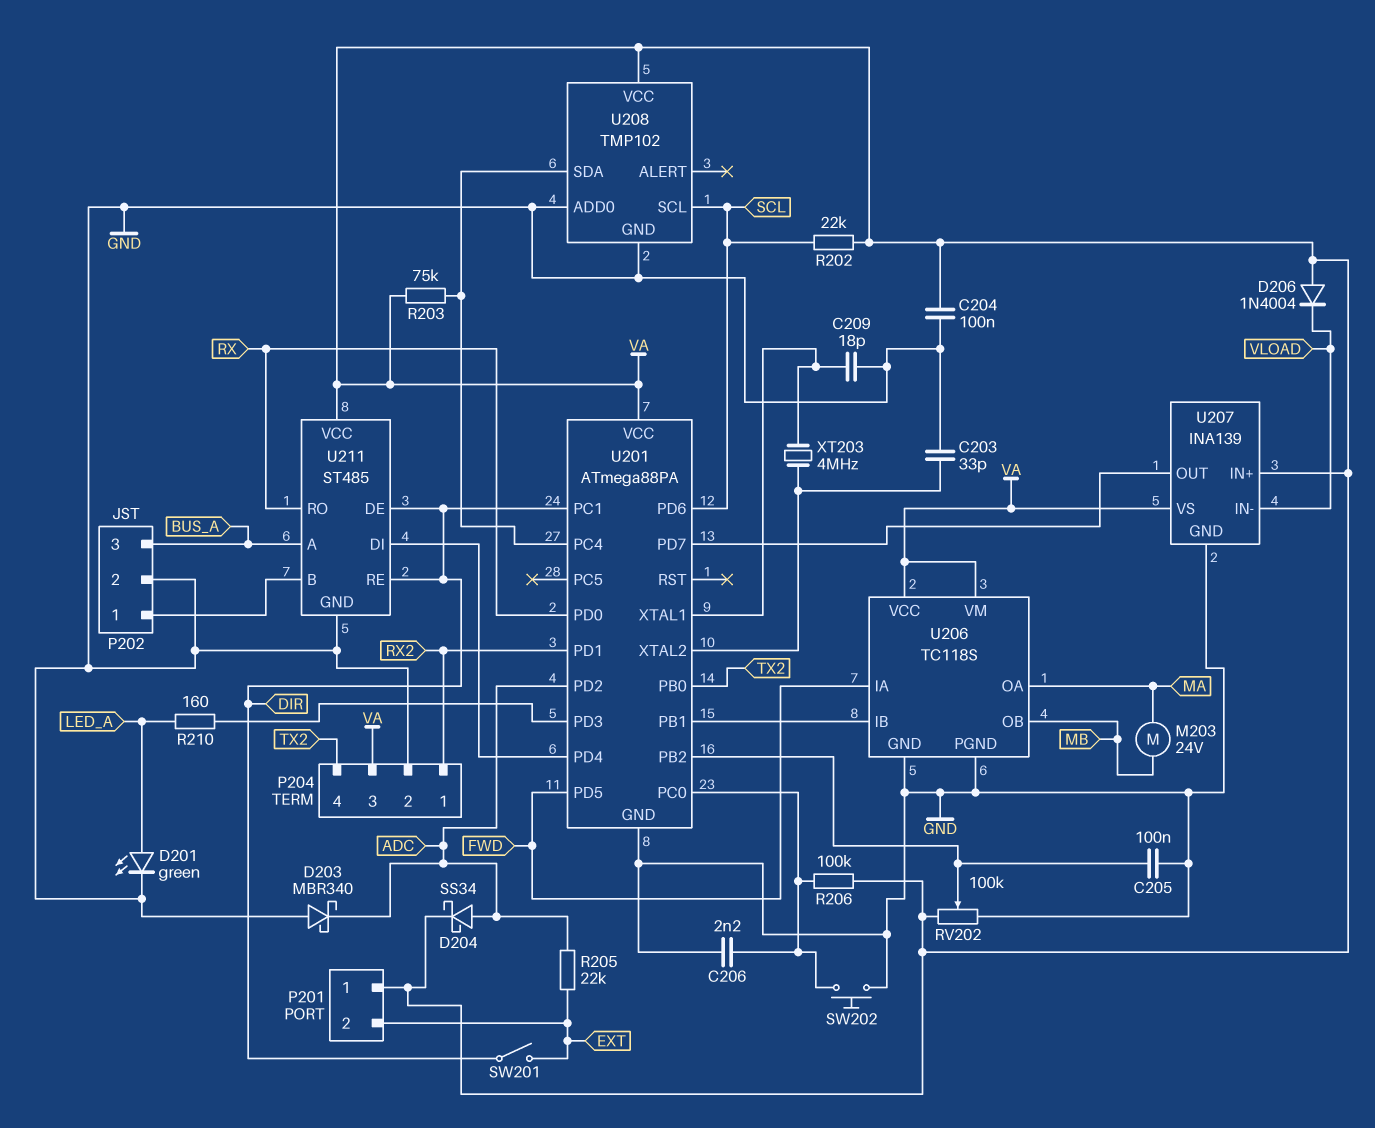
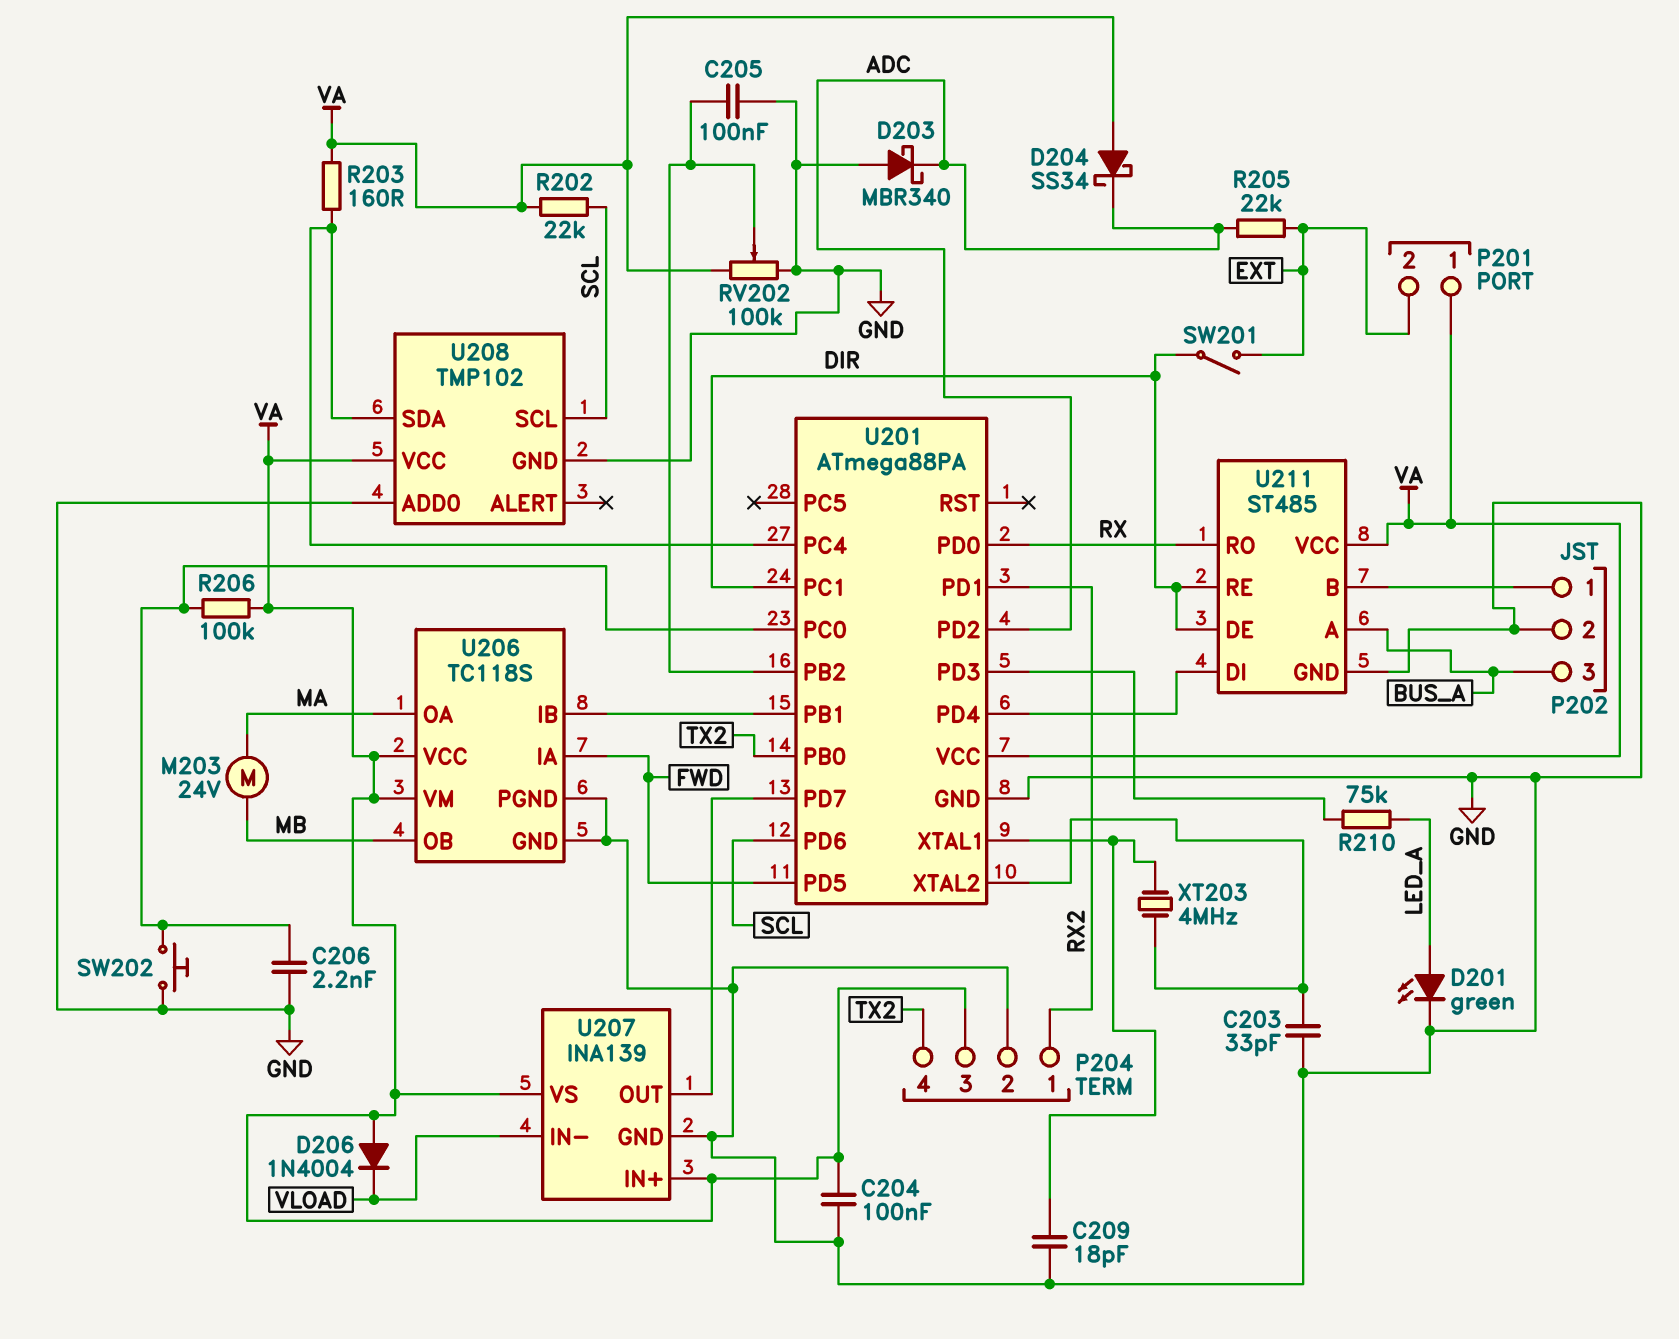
D204: schottky SS34 (A ADC, K VA) -> schottky SS34 (A VA, K ADC)
R203: 75k (U201/PC4, VA) -> 160 (U201/PC4, VA)
R210: 160 (LED_A, U201/PD3) -> 75k (LED_A, U201/PD3)

